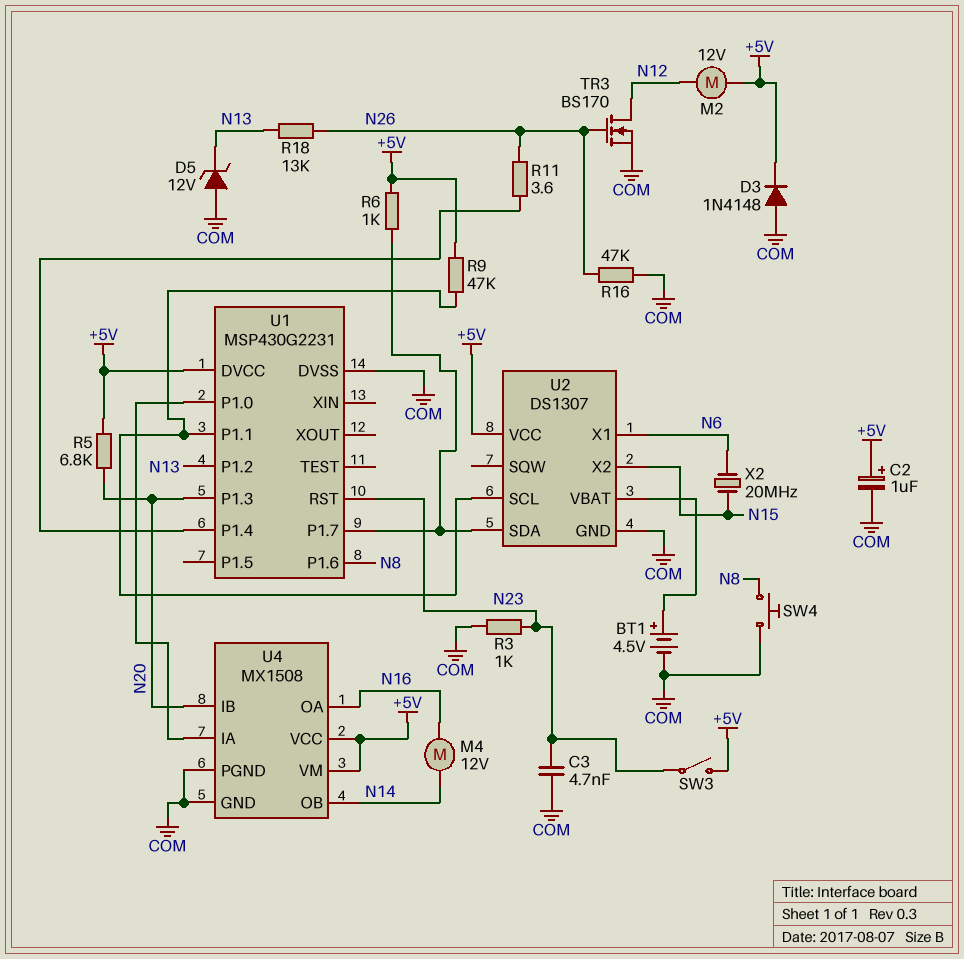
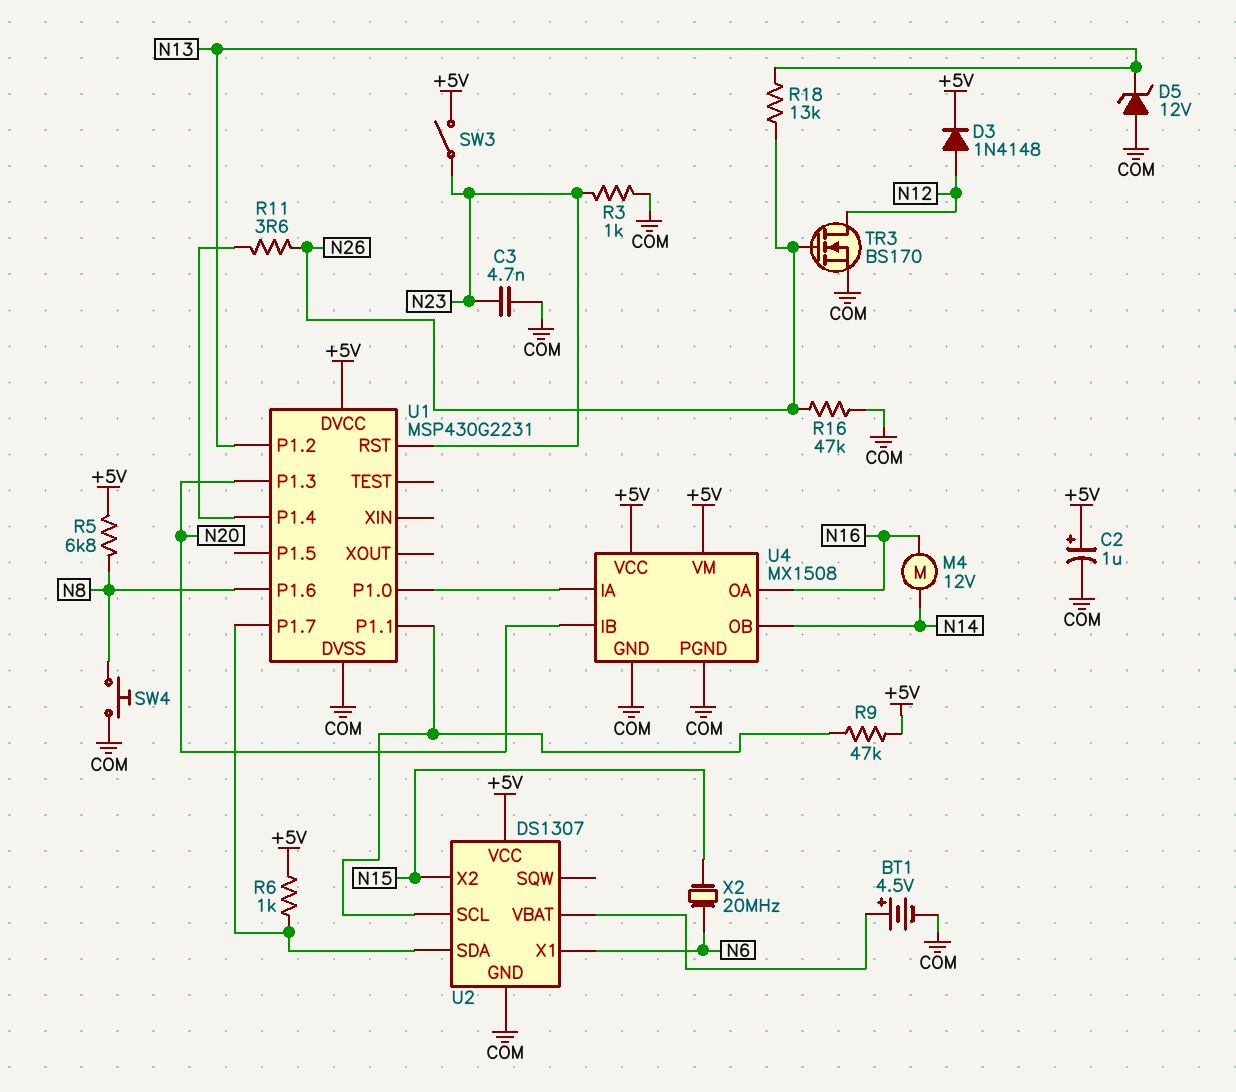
D3: diode 1N4148 (A COM, K +5V) -> diode 1N4148 (A N12, K +5V)
M2: motor 12V (+5V, N12) -> none
R5: 6.8k (+5V, N20) -> 6.8k (+5V, N8)

